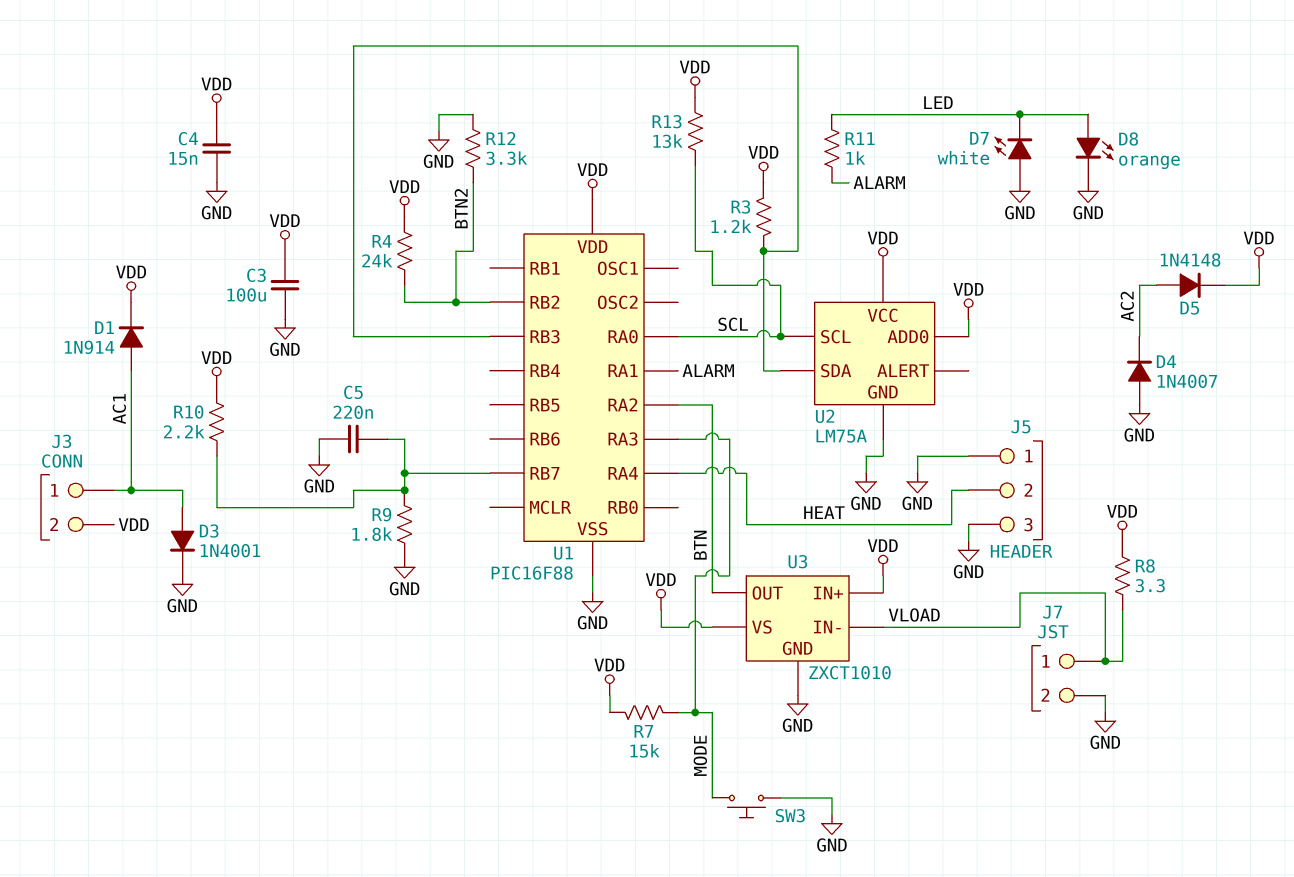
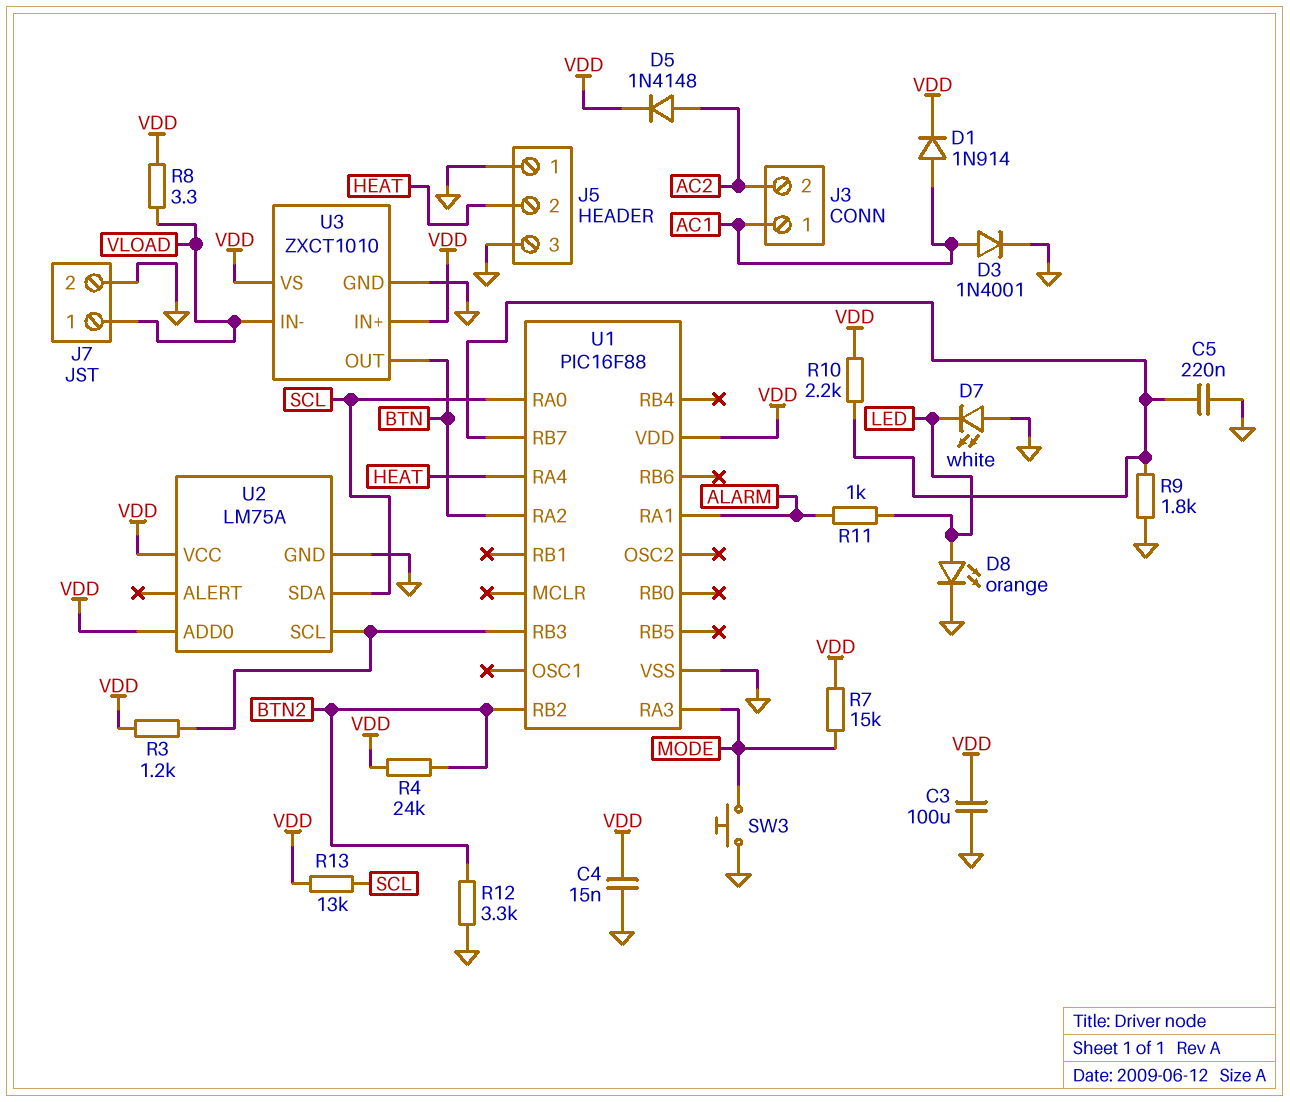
D4: diode 1N4007 (A GND, K AC2) -> none
J3 pin 2: VDD -> AC2
U2 pin SCL: SCL -> U1/RB3
U2 pin SDA: U1/RB3 -> SCL

